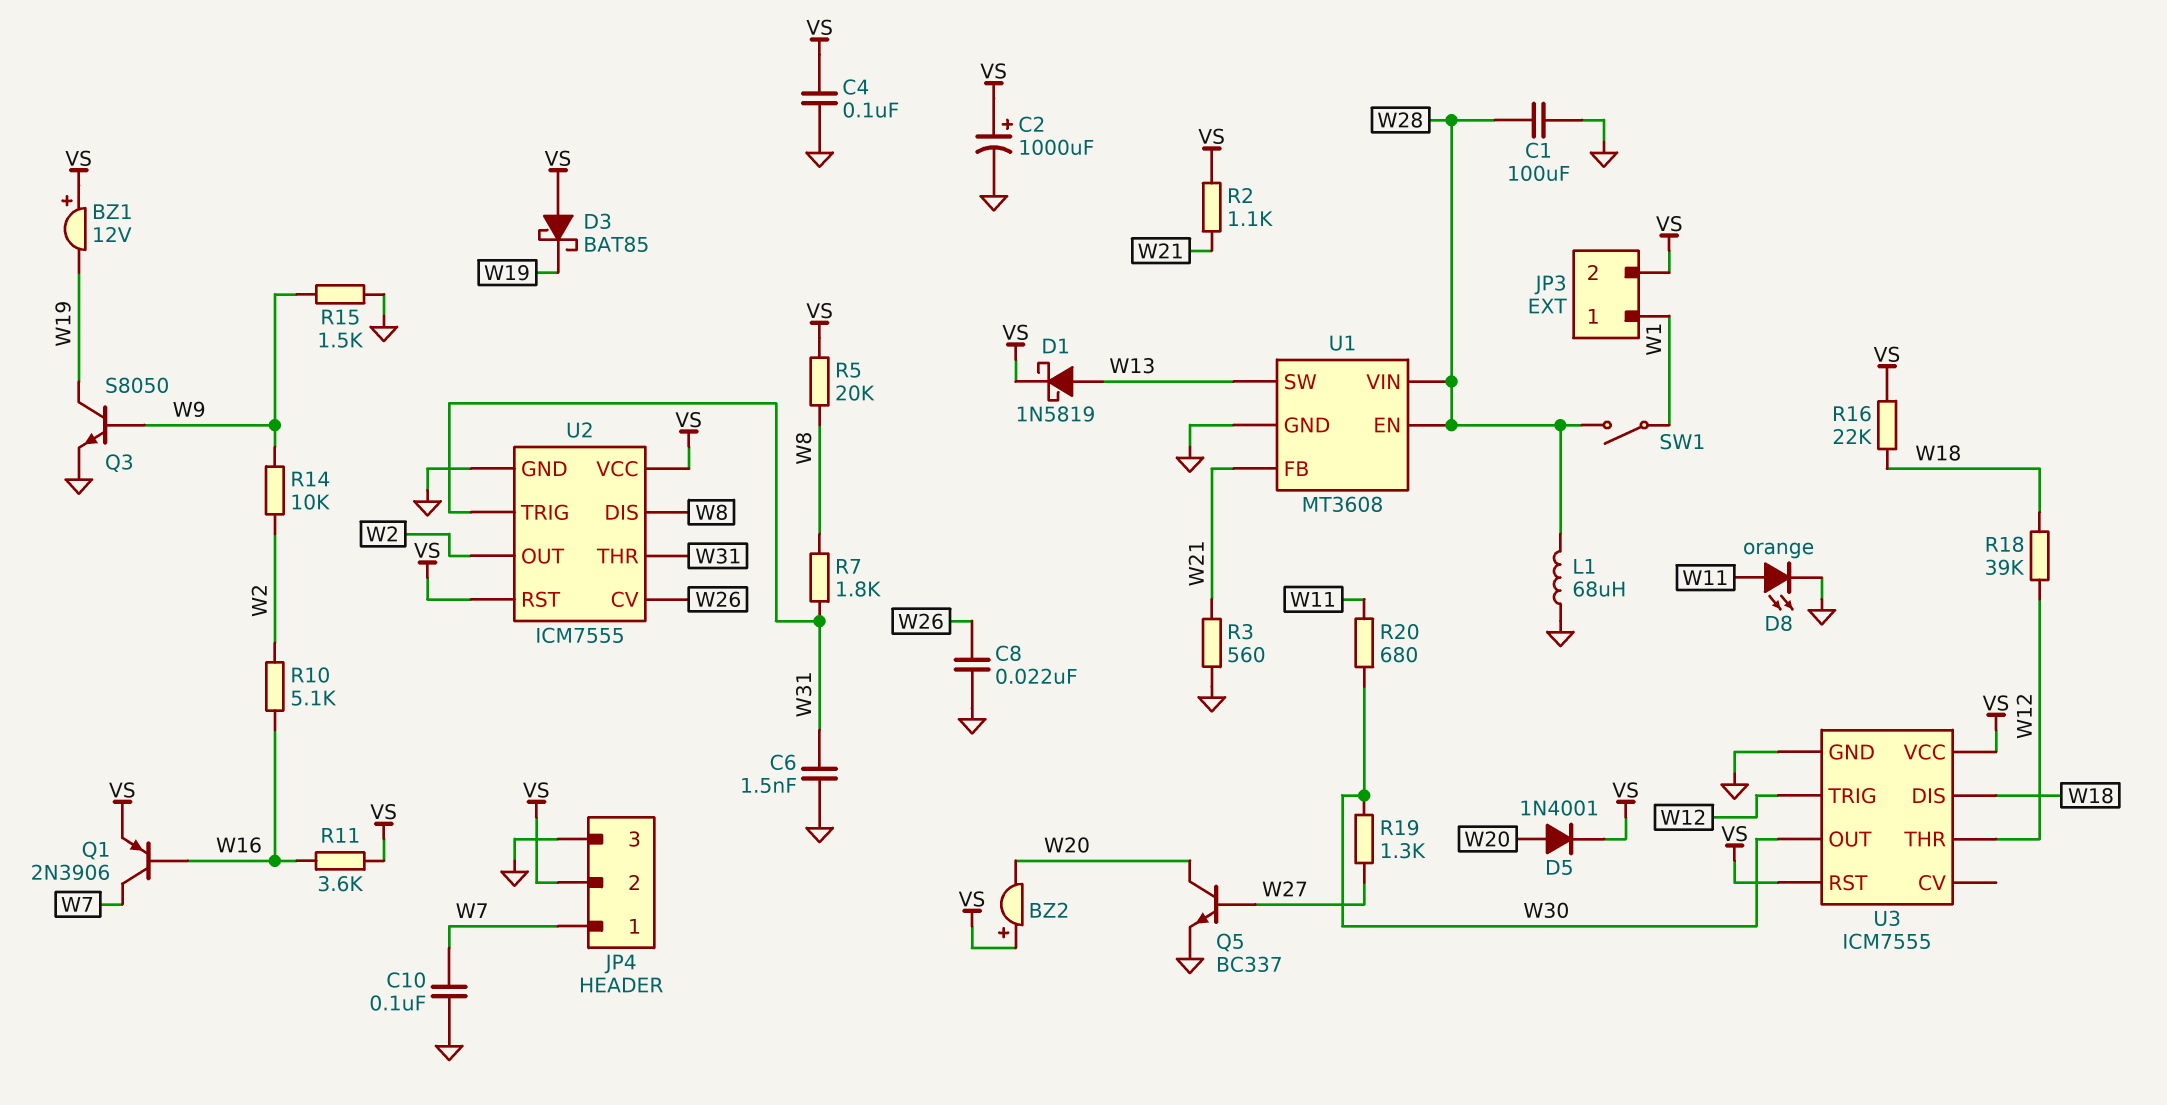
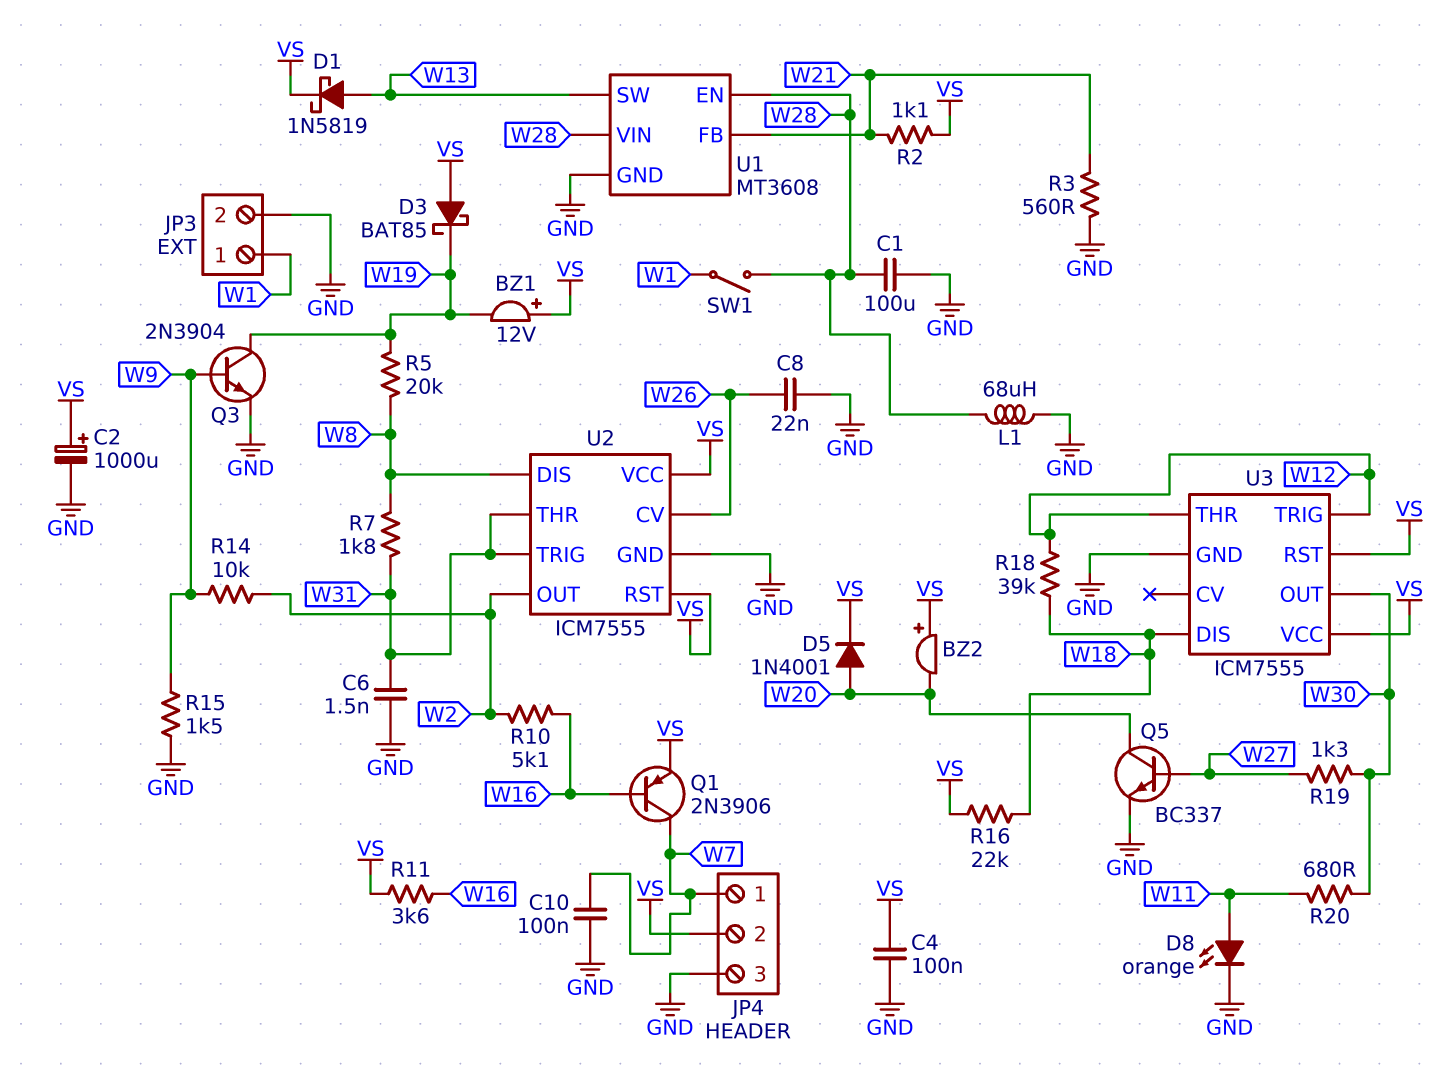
JP3 pin 2: VS -> GND
Q3: NPN S8050 (B W9, C W19, E GND) -> NPN 2N3904 (B W9, C W19, E GND)
R5: 20k (VS, W8) -> 20k (W8, W19)

